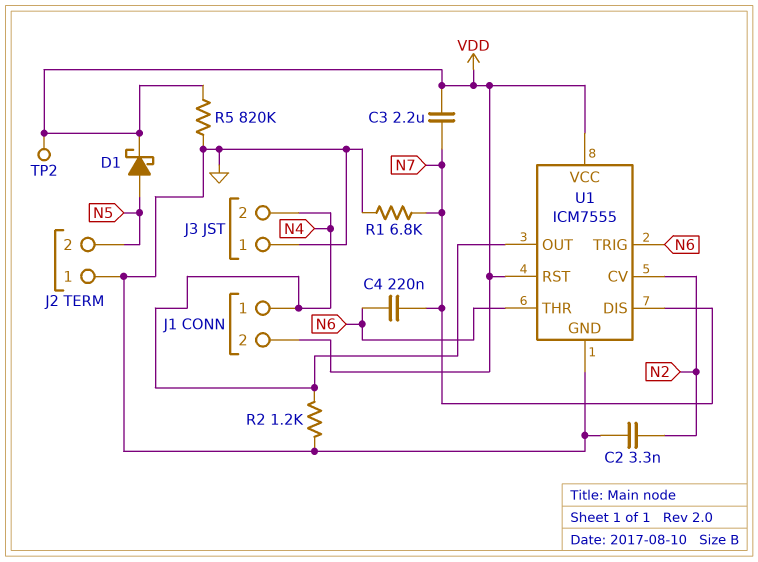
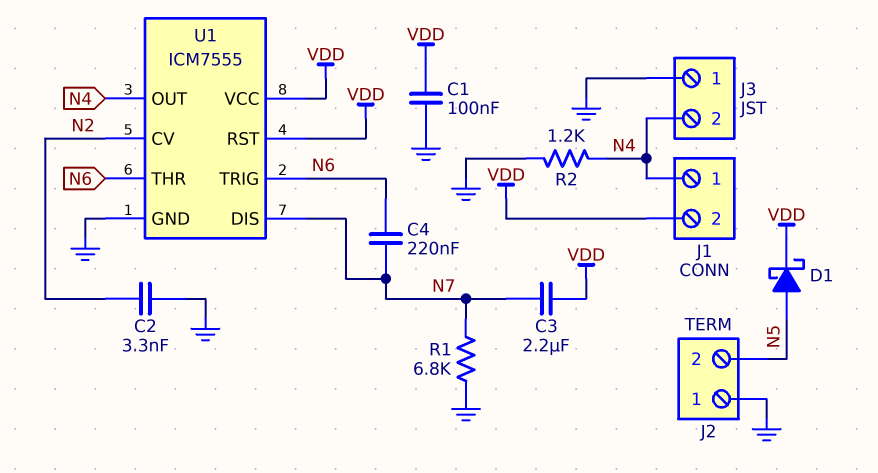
C1: none -> 100nF (GND, VDD)
R5: 820k (GND, VDD) -> none
TP2: test point (VDD) -> none

